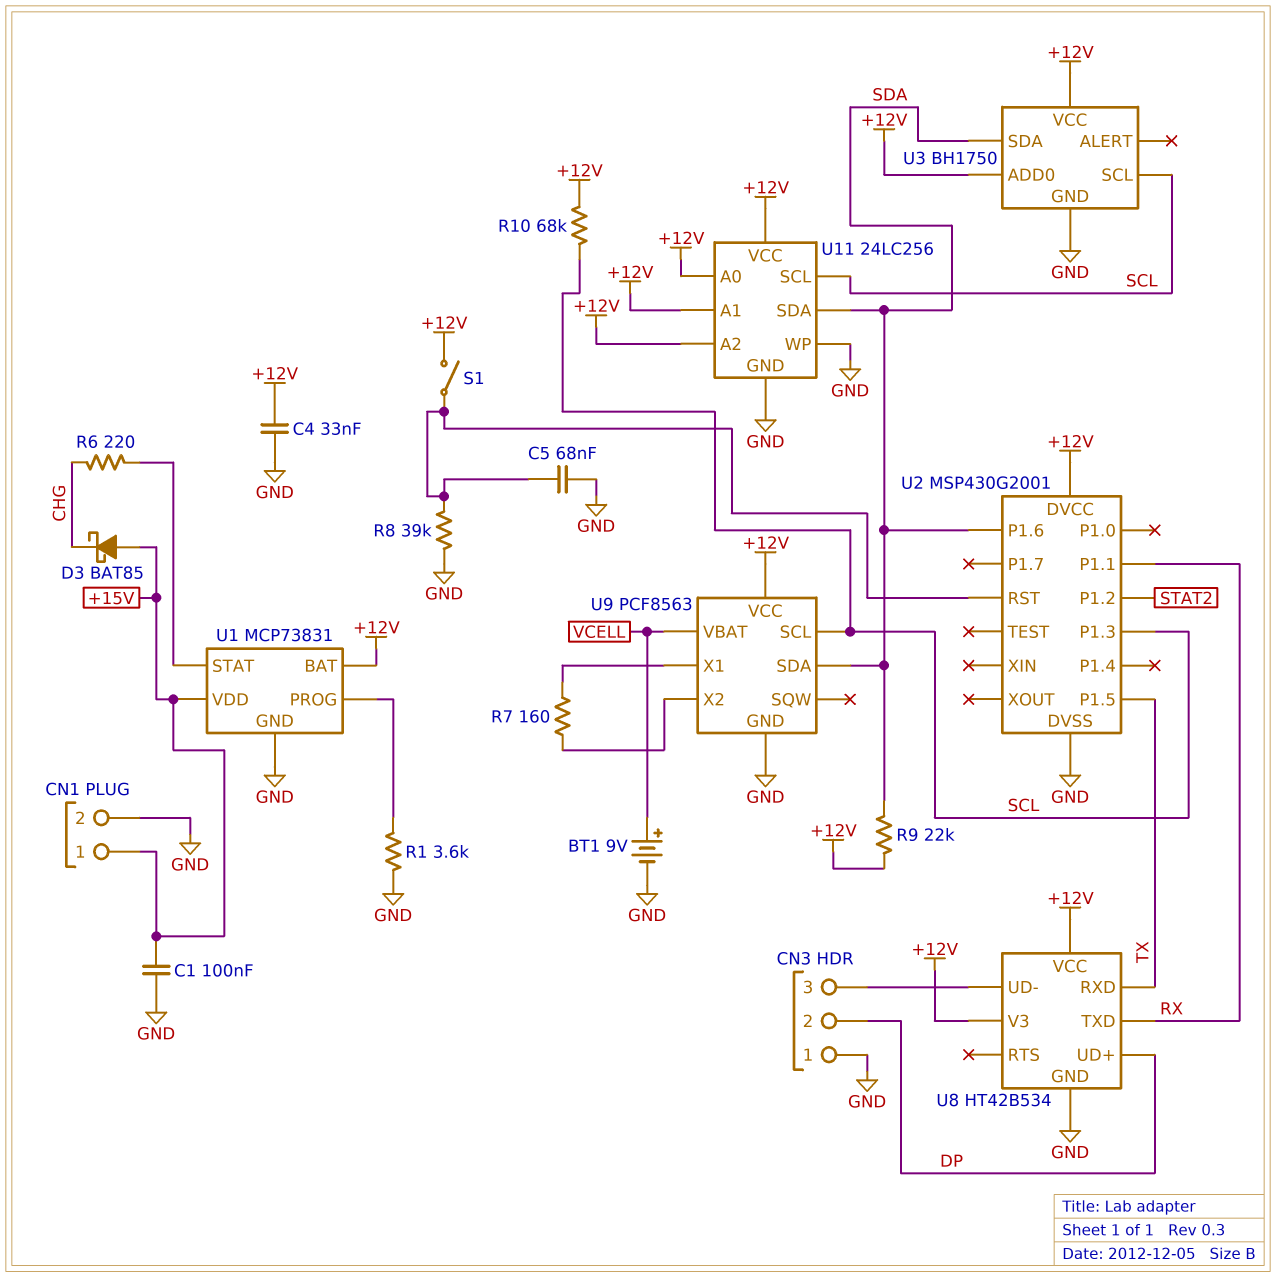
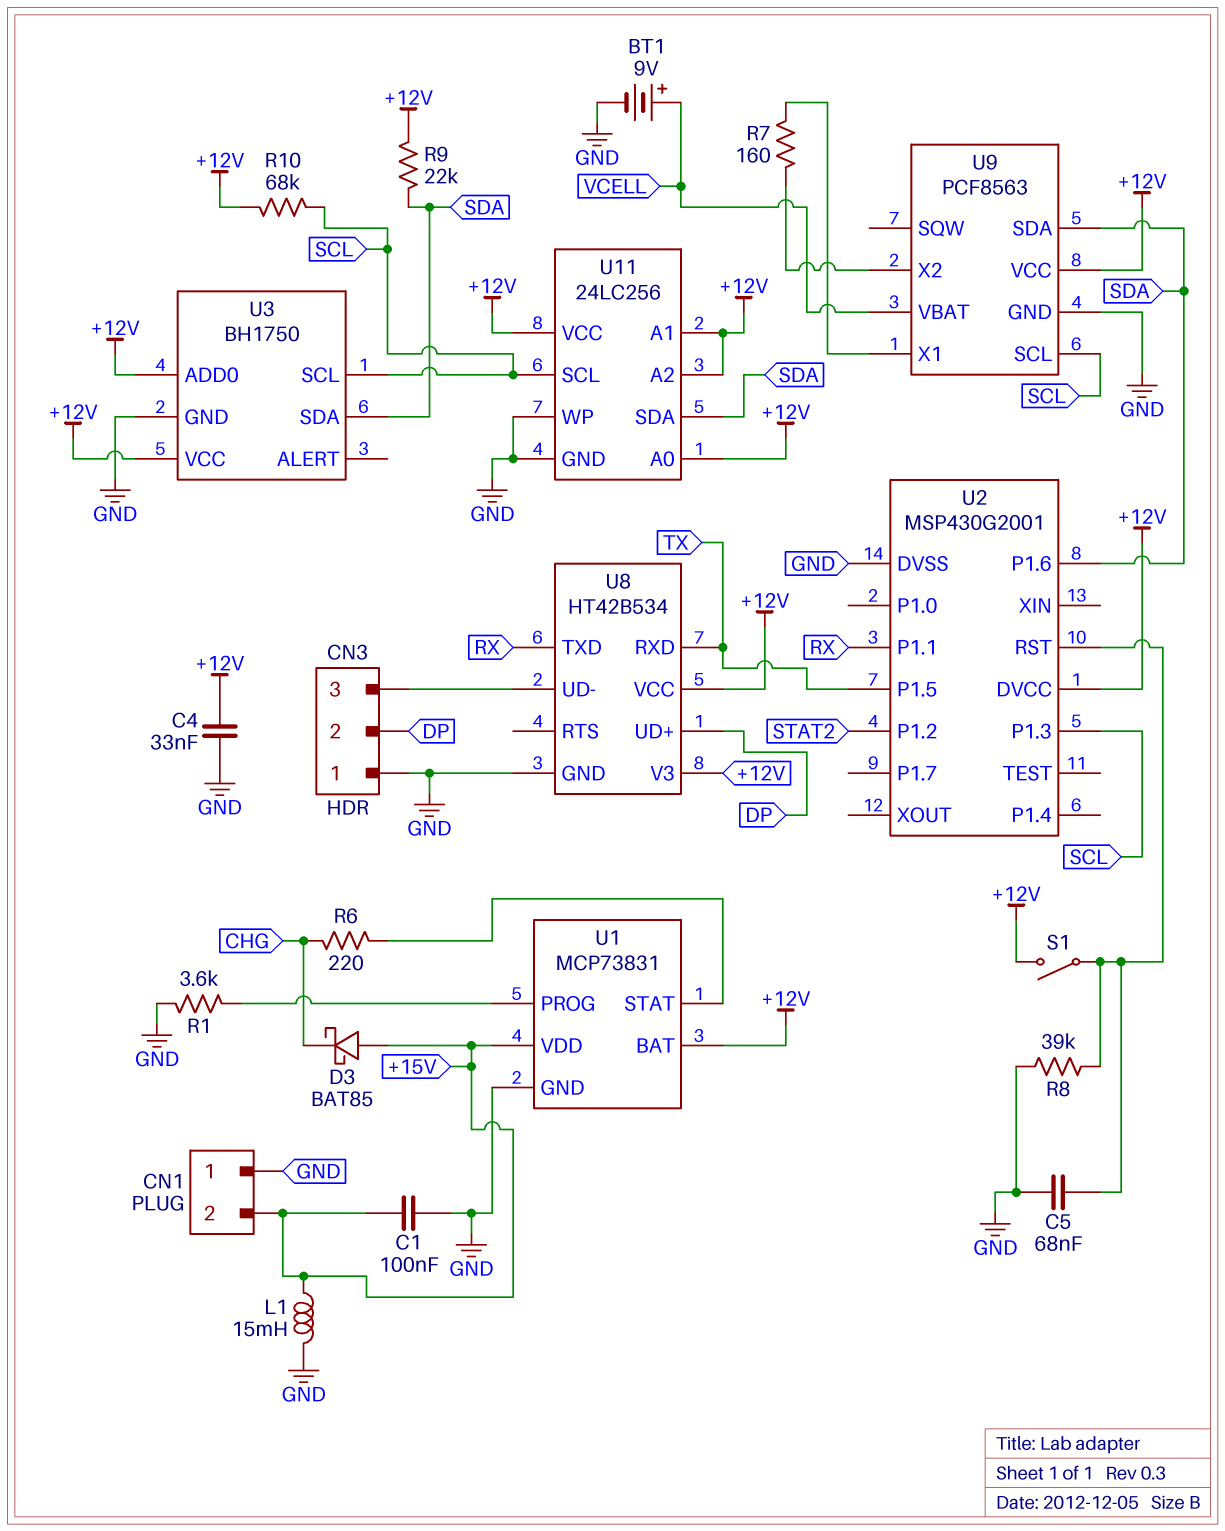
CN1 pin 1: +15V -> GND
CN1 pin 2: GND -> +15V
L1: none -> 15mH (+15V, GND)

